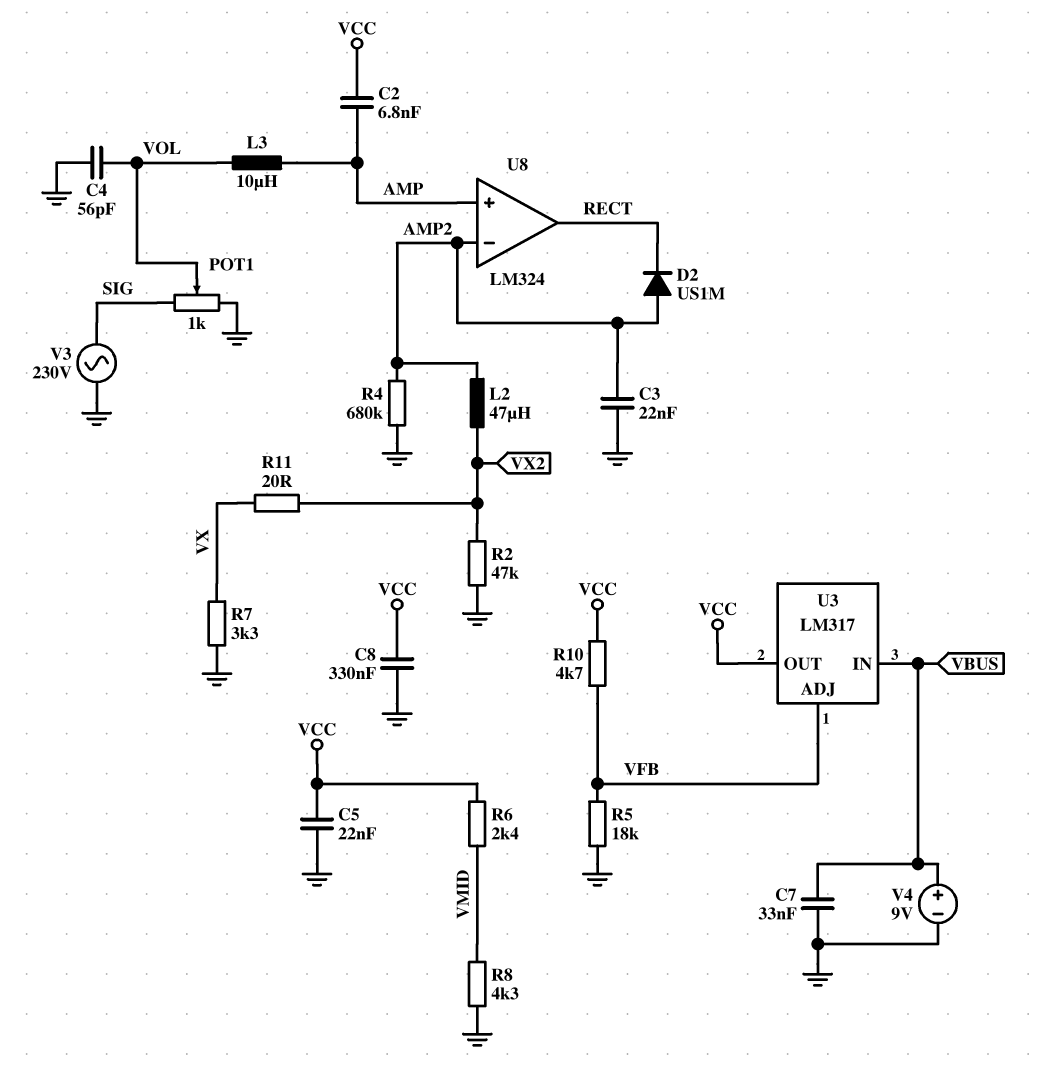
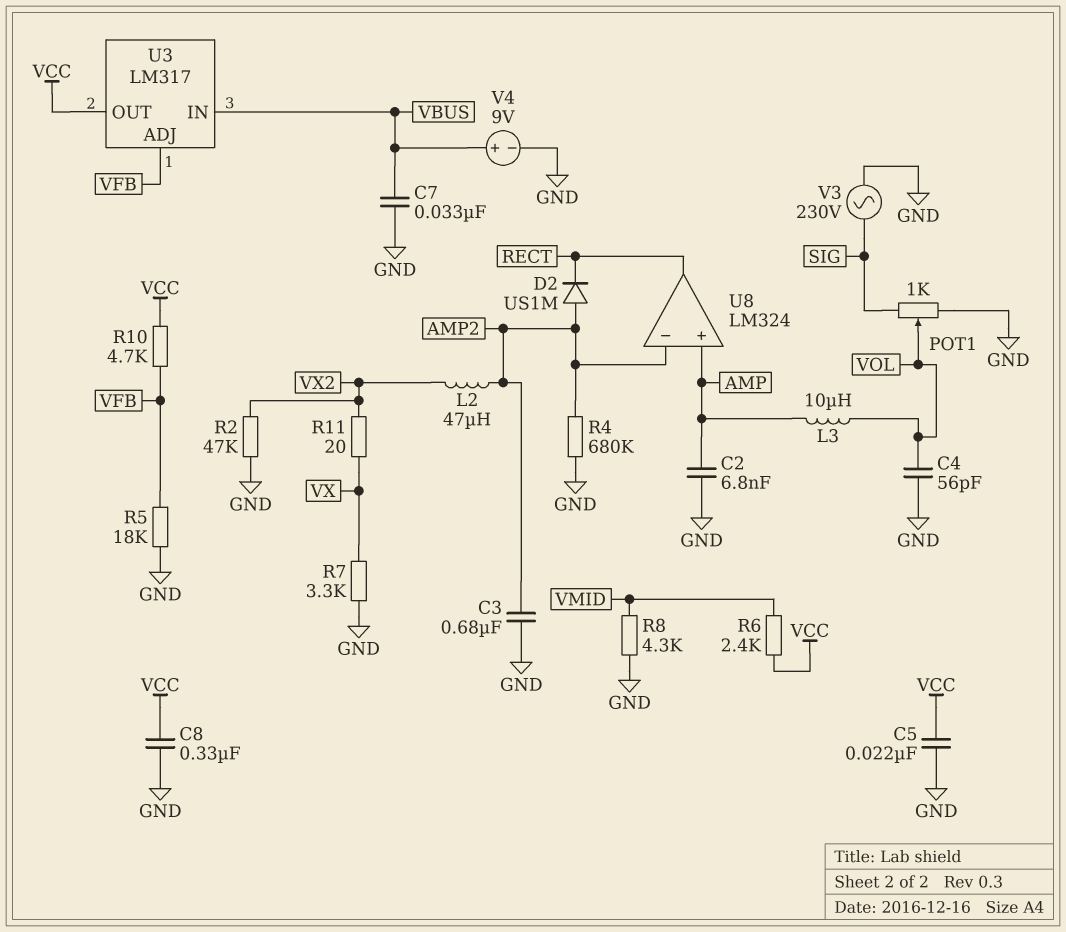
C2: 6.8nF (AMP, VCC) -> 6.8nF (AMP, GND)
C3: 22nF (AMP2, GND) -> 680nF (AMP2, GND)

